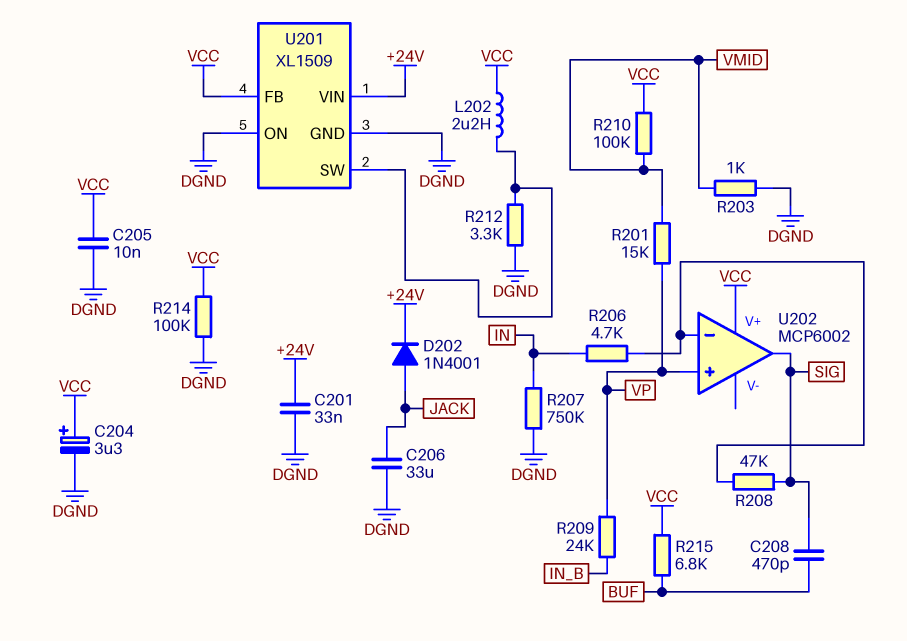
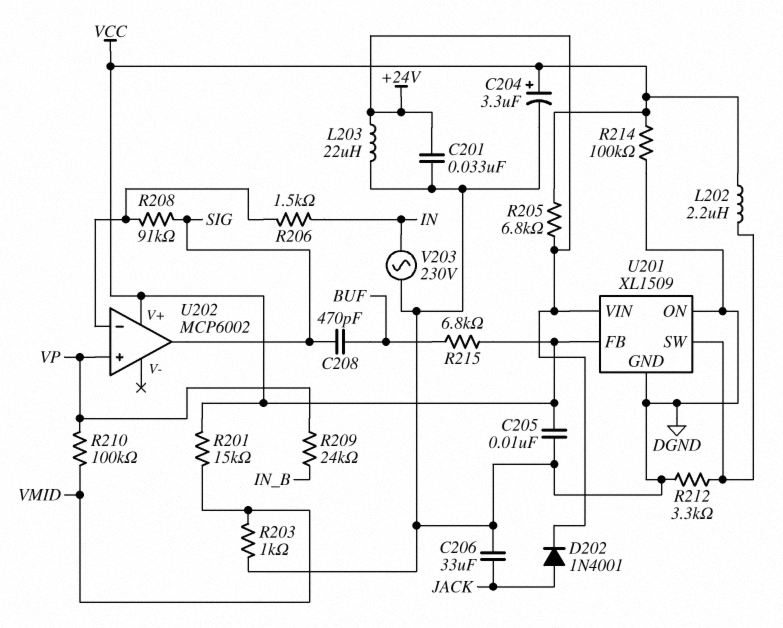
L203: none -> 22uH (+24V, DGND)
R201: 15k (VMID, VP) -> 15k (VCC, VMID)
R205: none -> 6.8k (+24V, VCC)
R206: 4.7k (IN, U202/in-) -> 1.5k (IN, U202/in-)
R207: 750k (DGND, IN) -> none
R208: 47k (SIG, U202/in-) -> 91k (SIG, U202/in-)
R210: 100k (VCC, VMID) -> 100k (VMID, VP)
V203: none -> AC 230V (DGND, IN)

